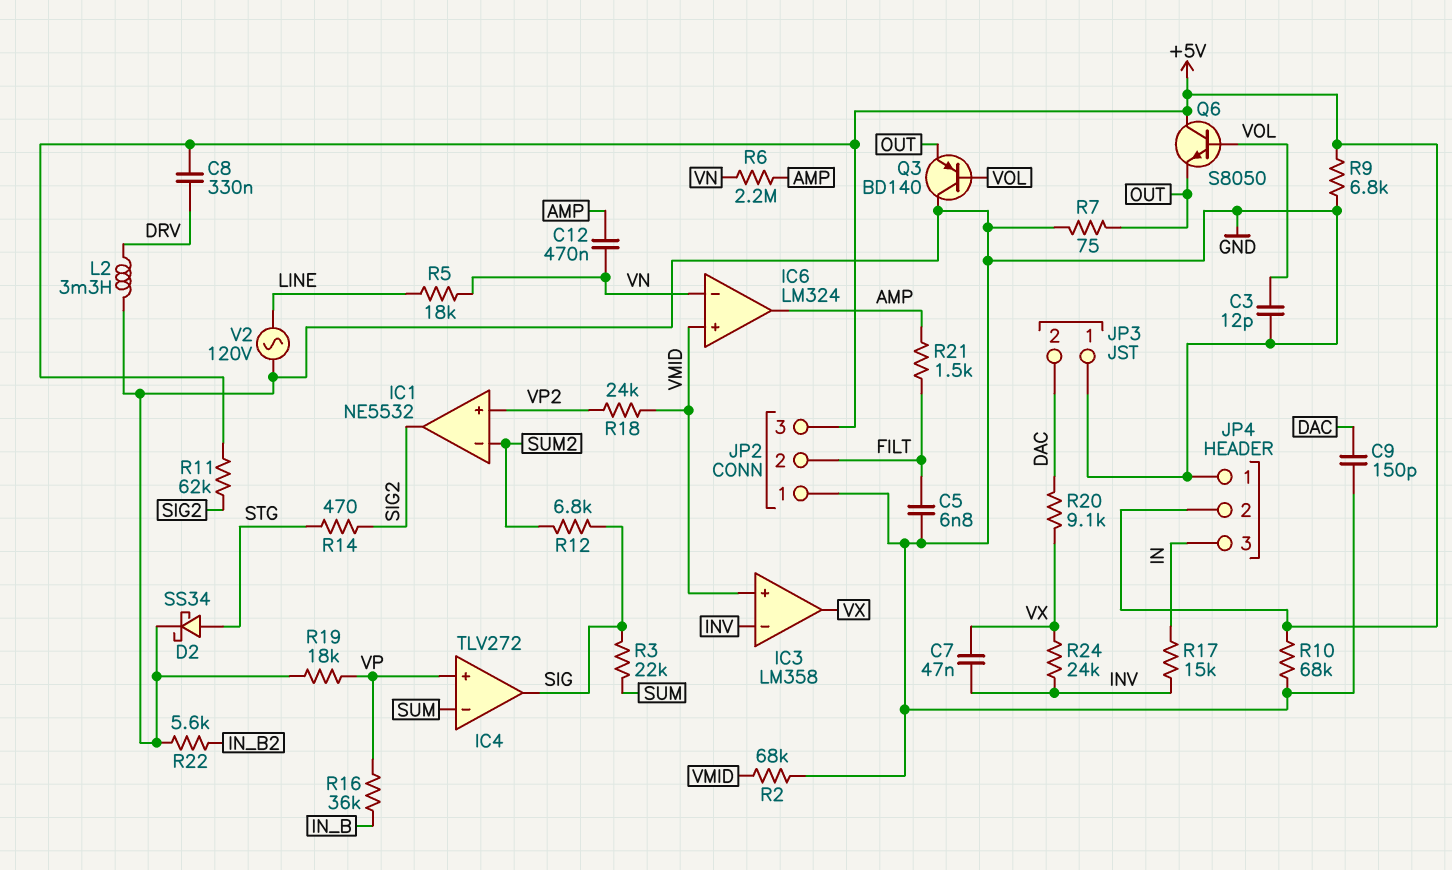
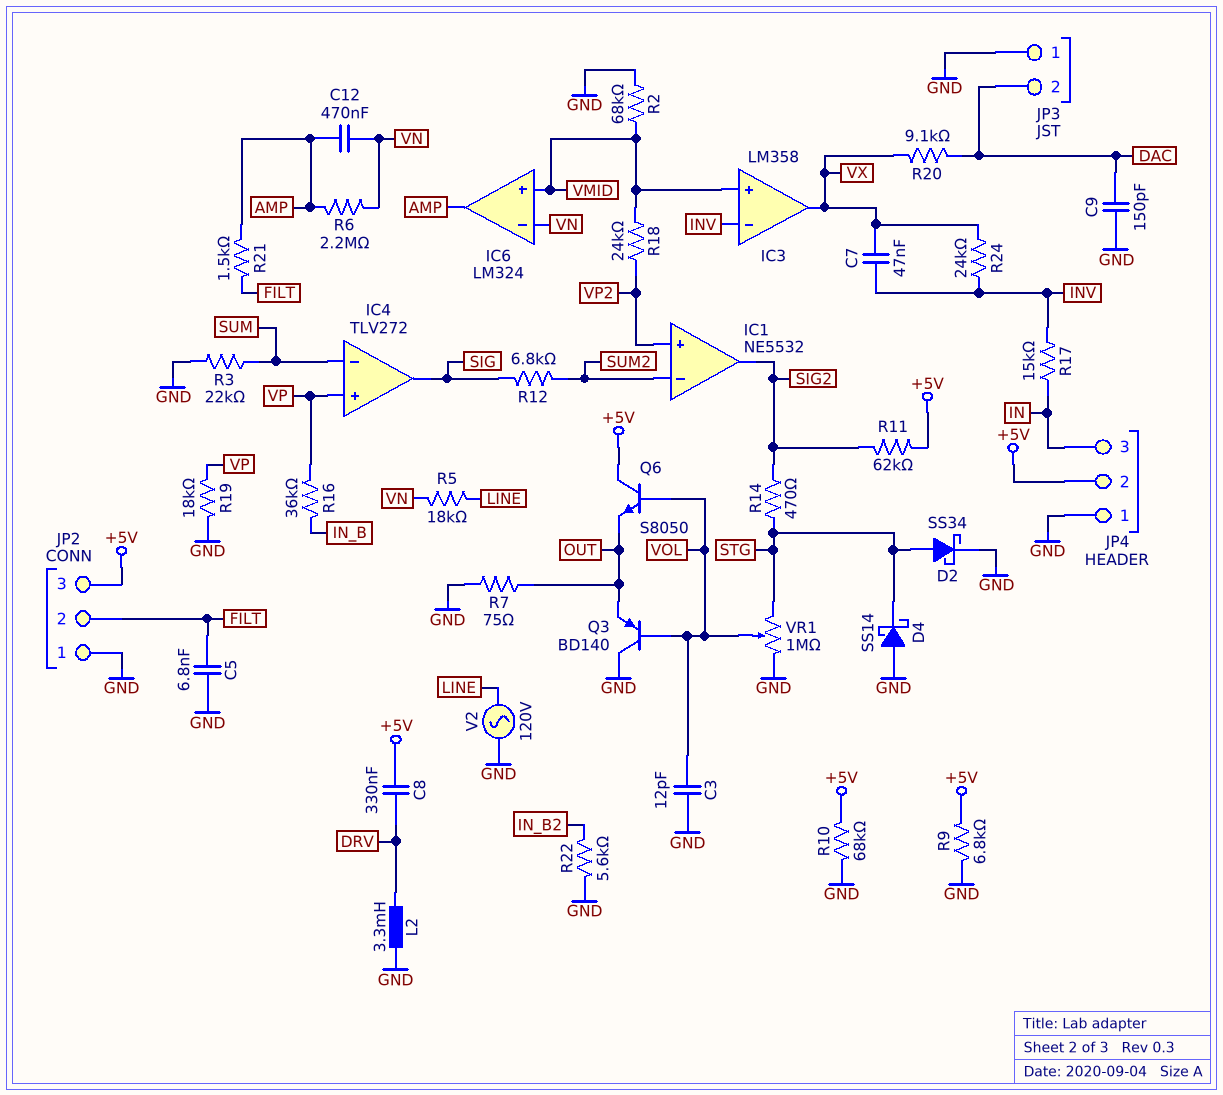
D4: none -> schottky SS14 (A GND, K STG)
R3: 22k (SIG, SUM) -> 22k (GND, SUM)
VR1: none -> 1M (GND, STG, wiper VOL)

